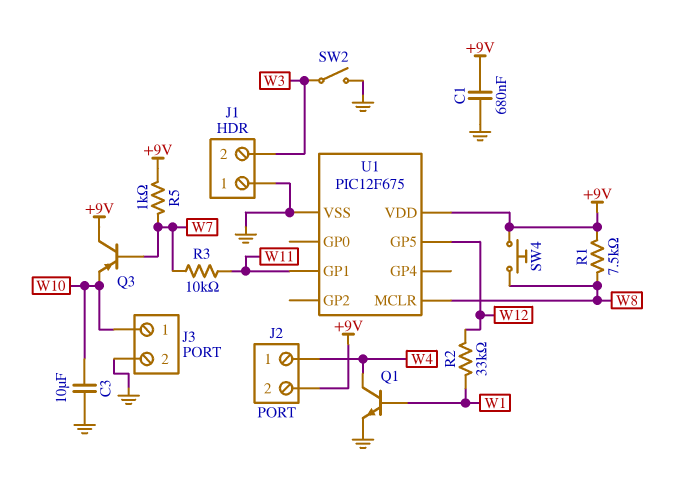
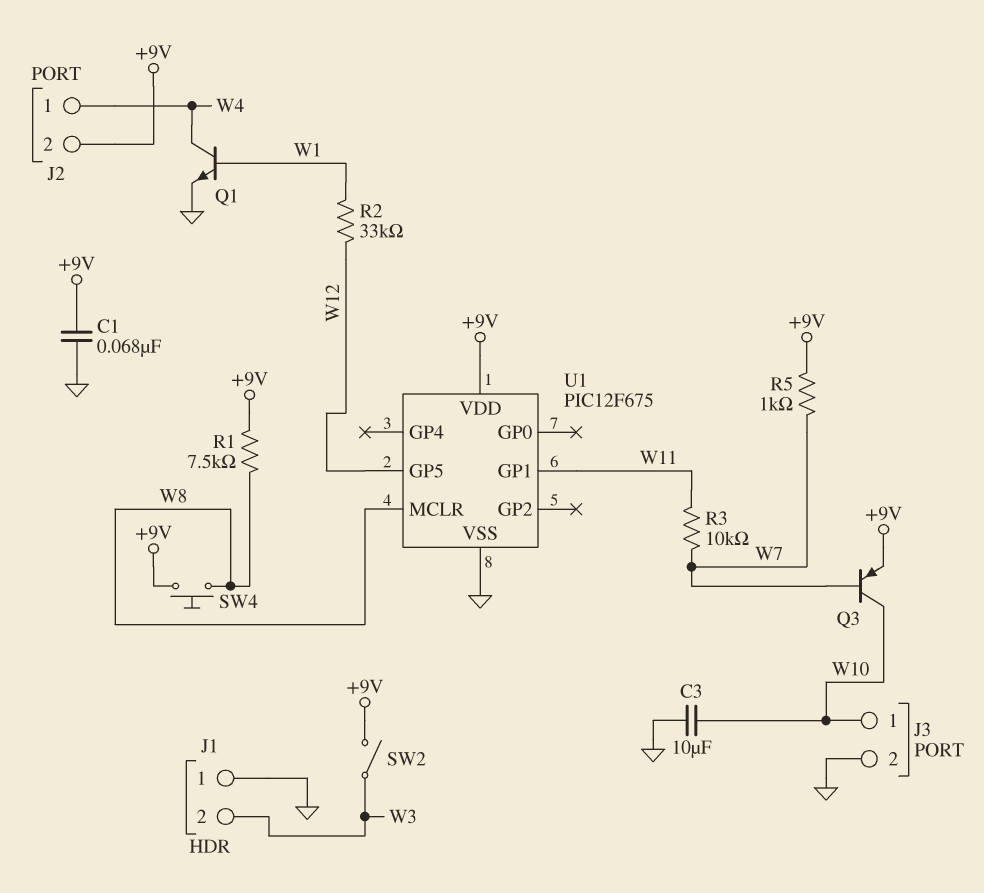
C1: 680nF (+9V, GND) -> 68nF (+9V, GND)
Q3: PNP (B W7, C +9V, E W10) -> PNP (B W7, C W10, E +9V)
SW2: switch (GND, W3) -> switch (+9V, W3)

